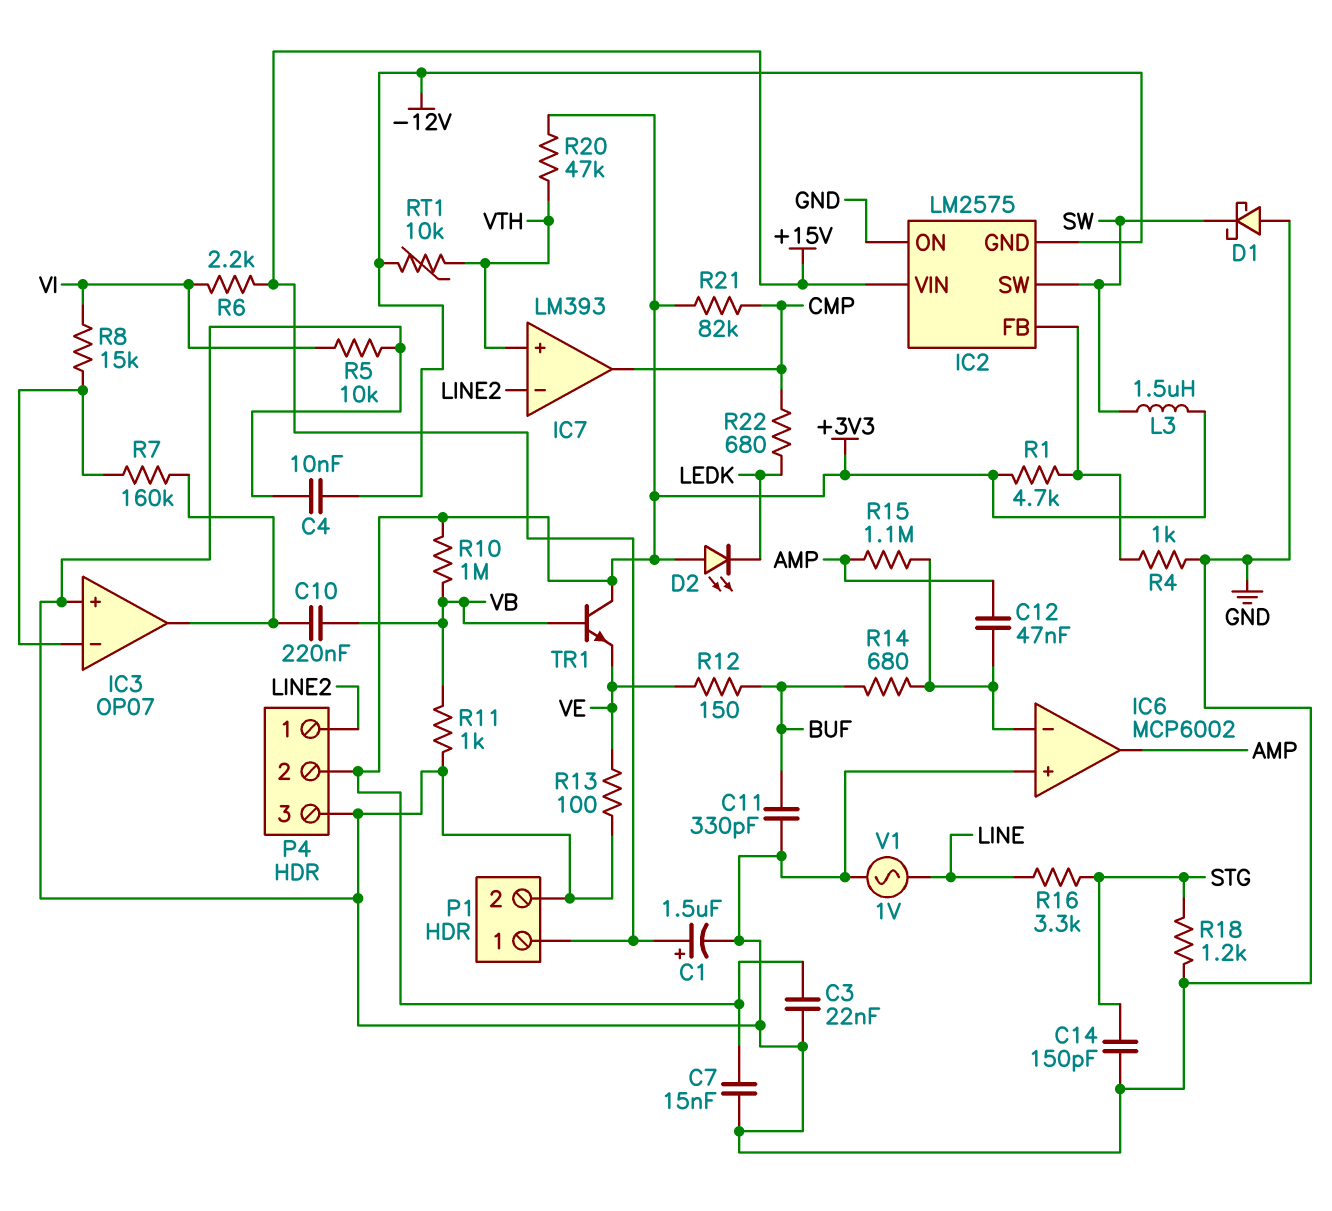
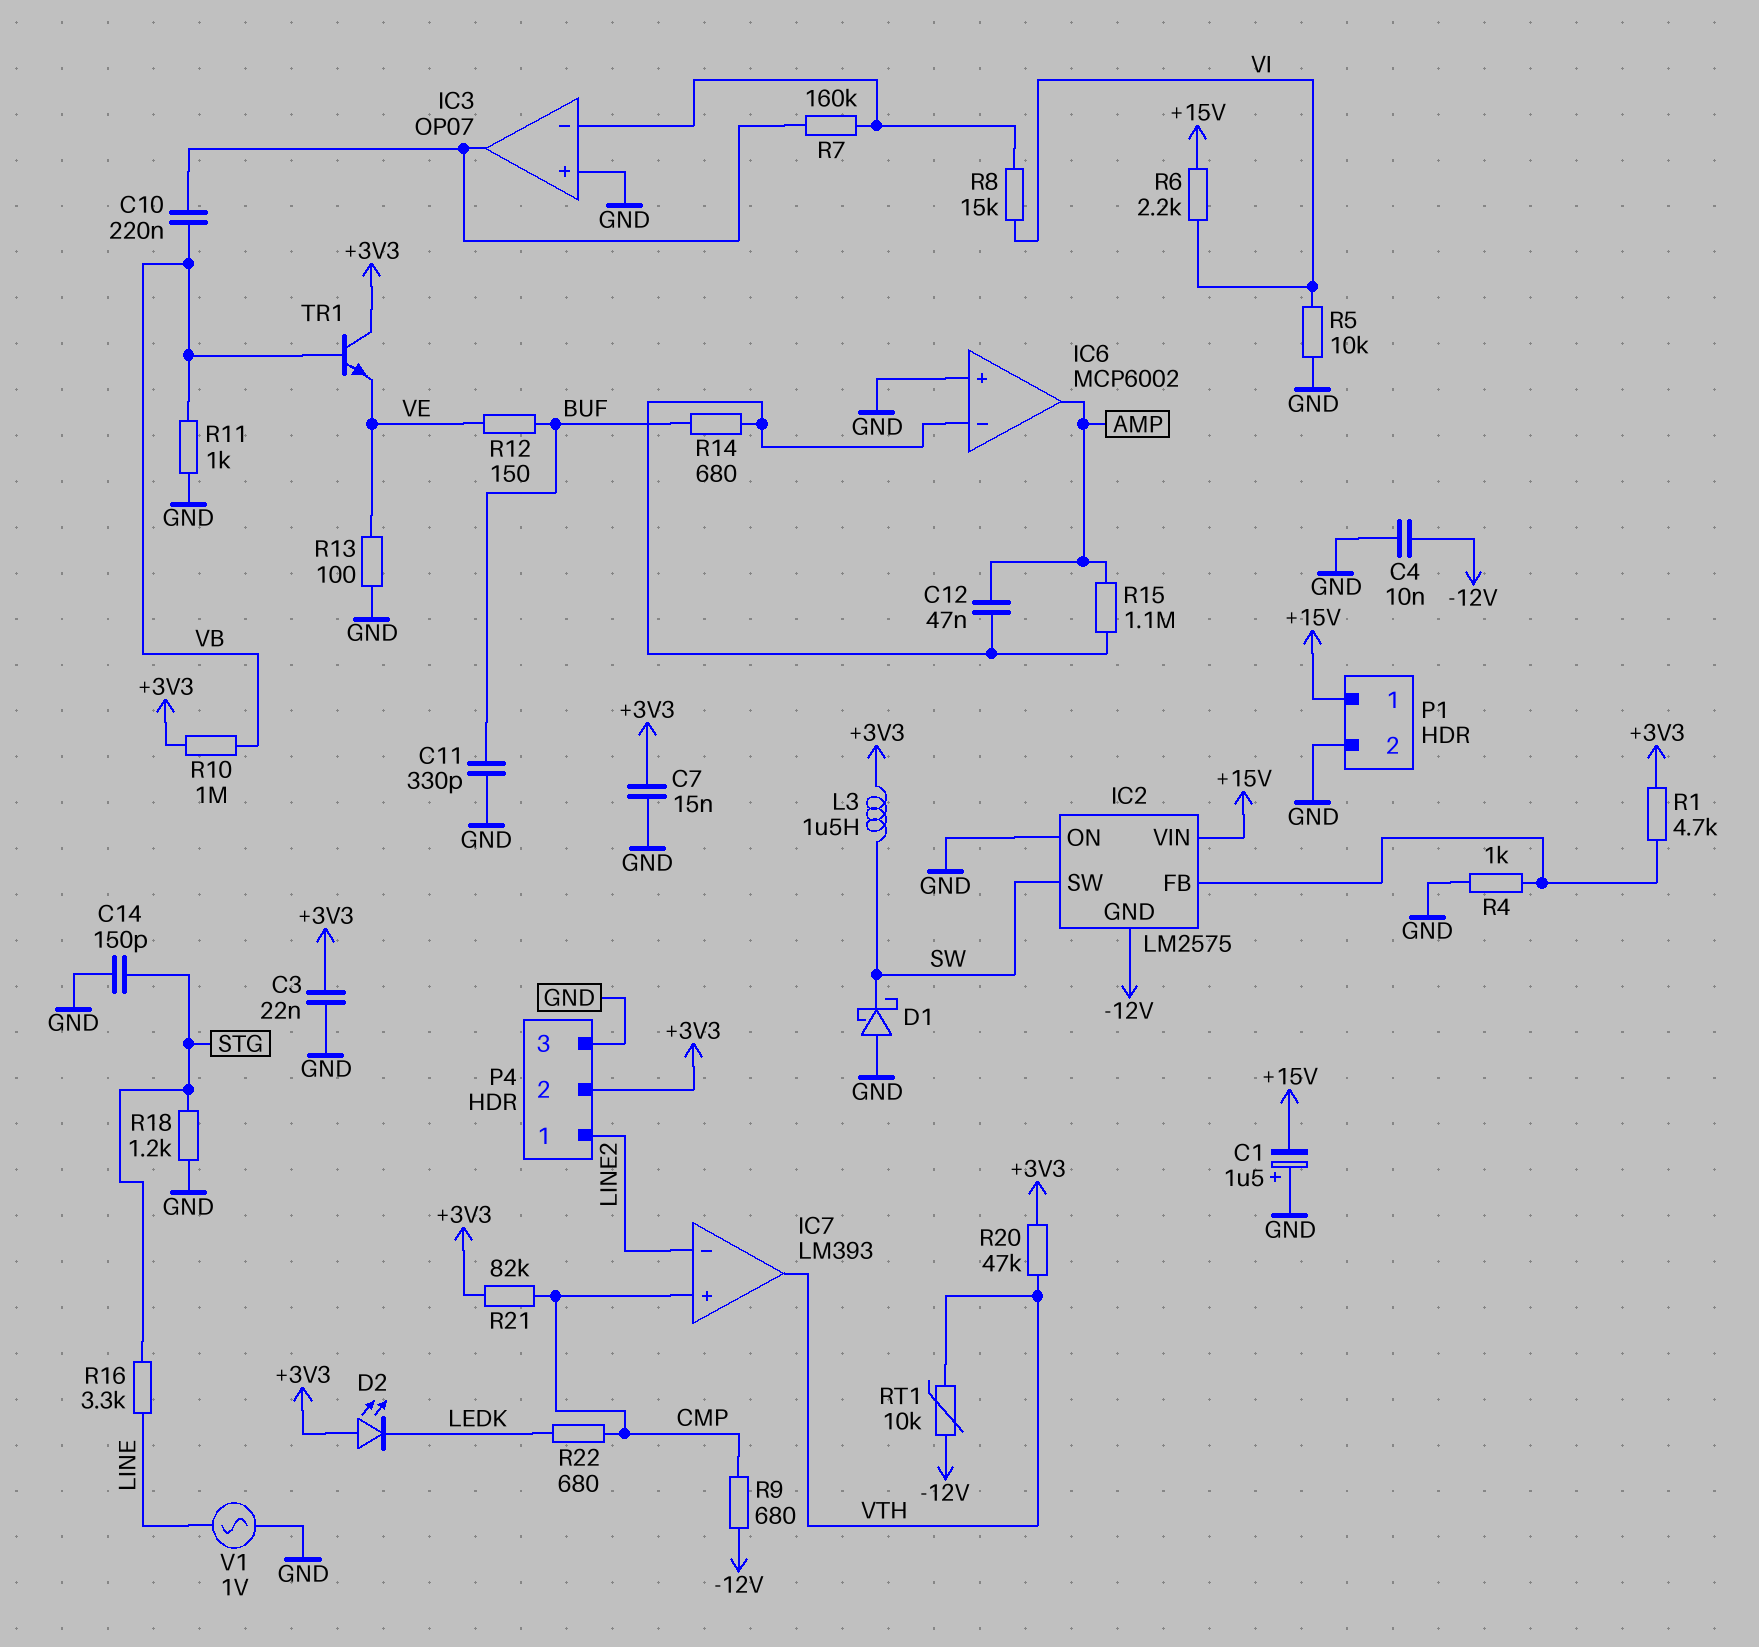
C1: 1.5uF (plus +15V, minus GND) -> 1.5uF (plus GND, minus +15V)
IC7 pin in+: VTH -> CMP
IC7 pin out: CMP -> VTH
R9: none -> 680 (-12V, CMP)

